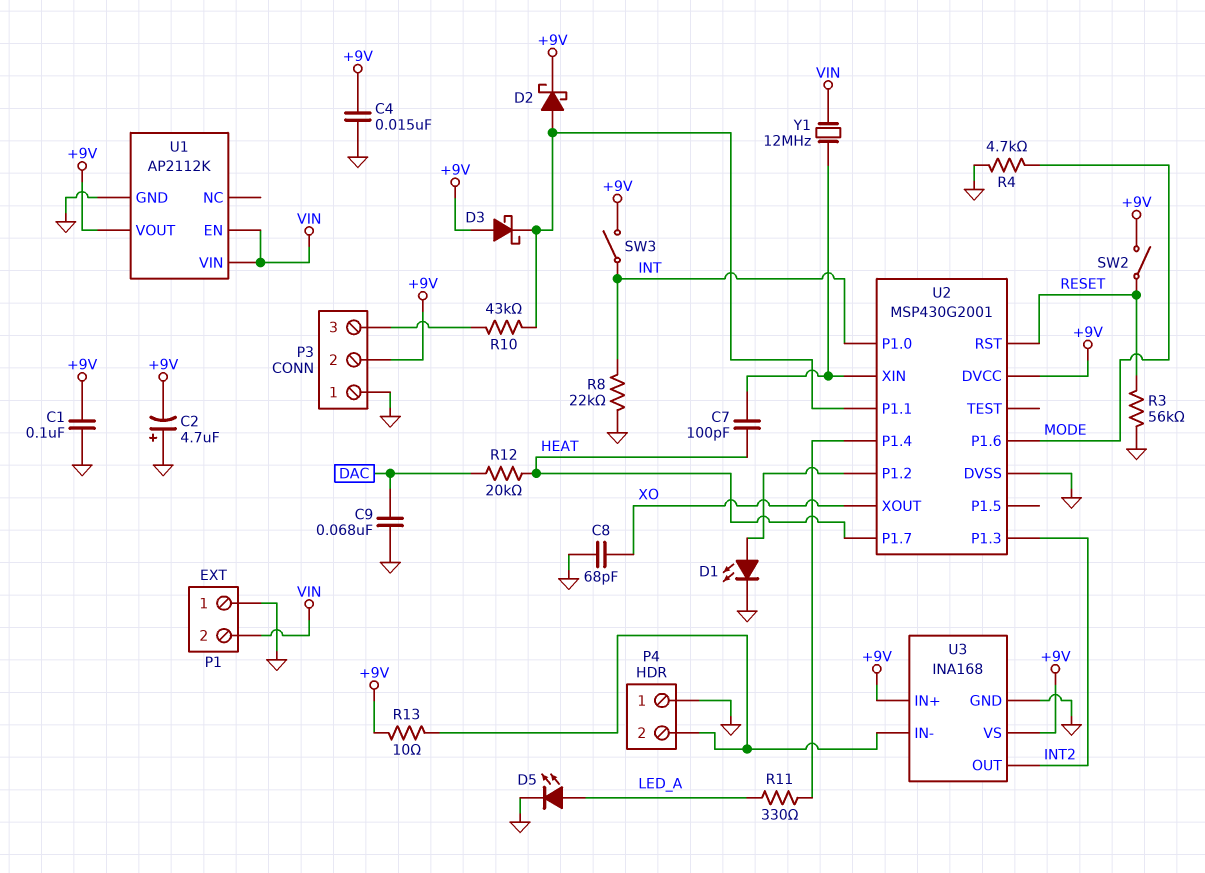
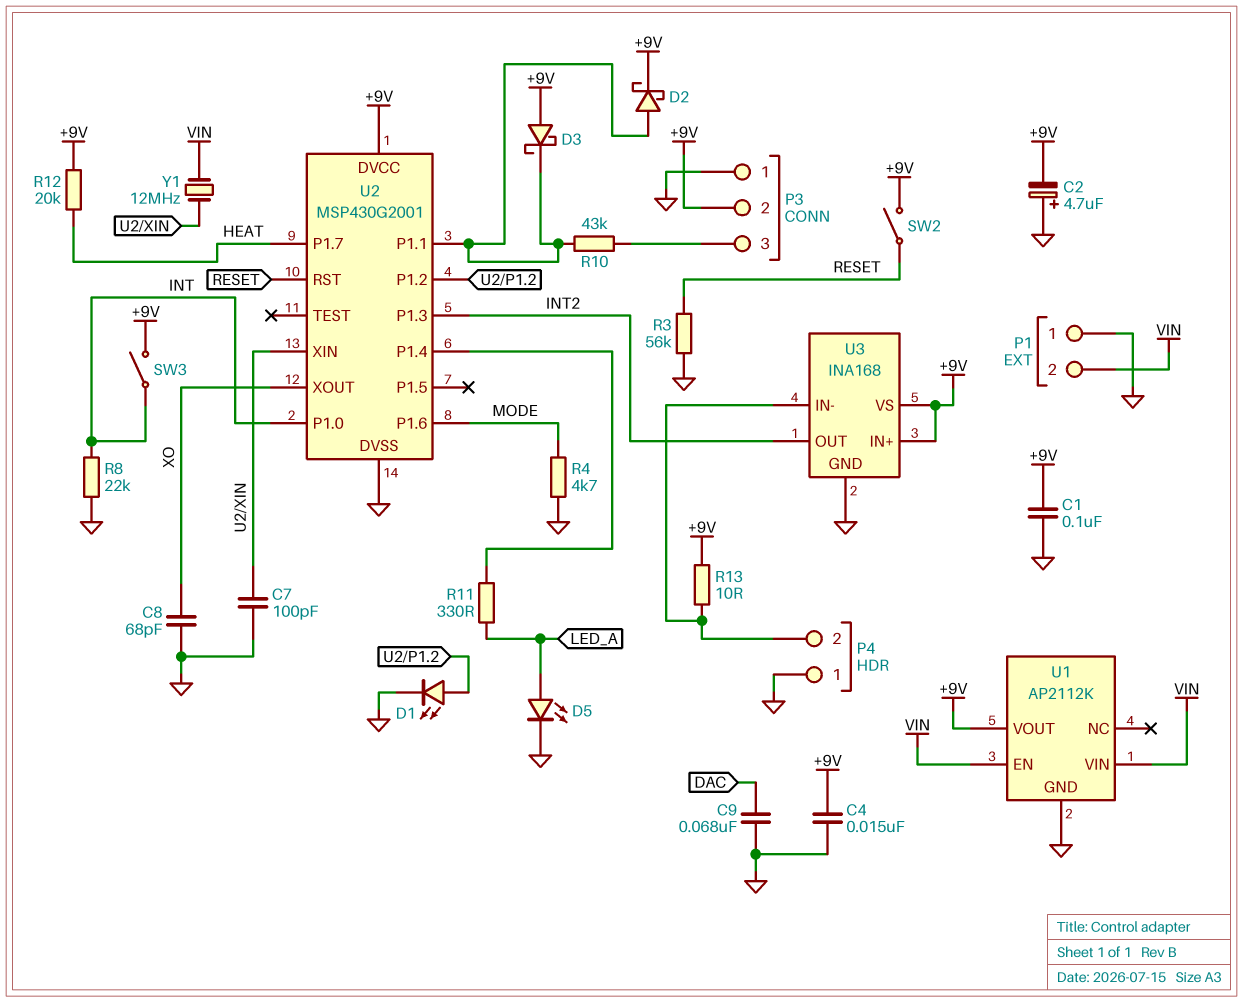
C7: 100pF (HEAT, U2/XIN) -> 100pF (GND, U2/XIN)
R12: 20k (DAC, HEAT) -> 20k (+9V, HEAT)

